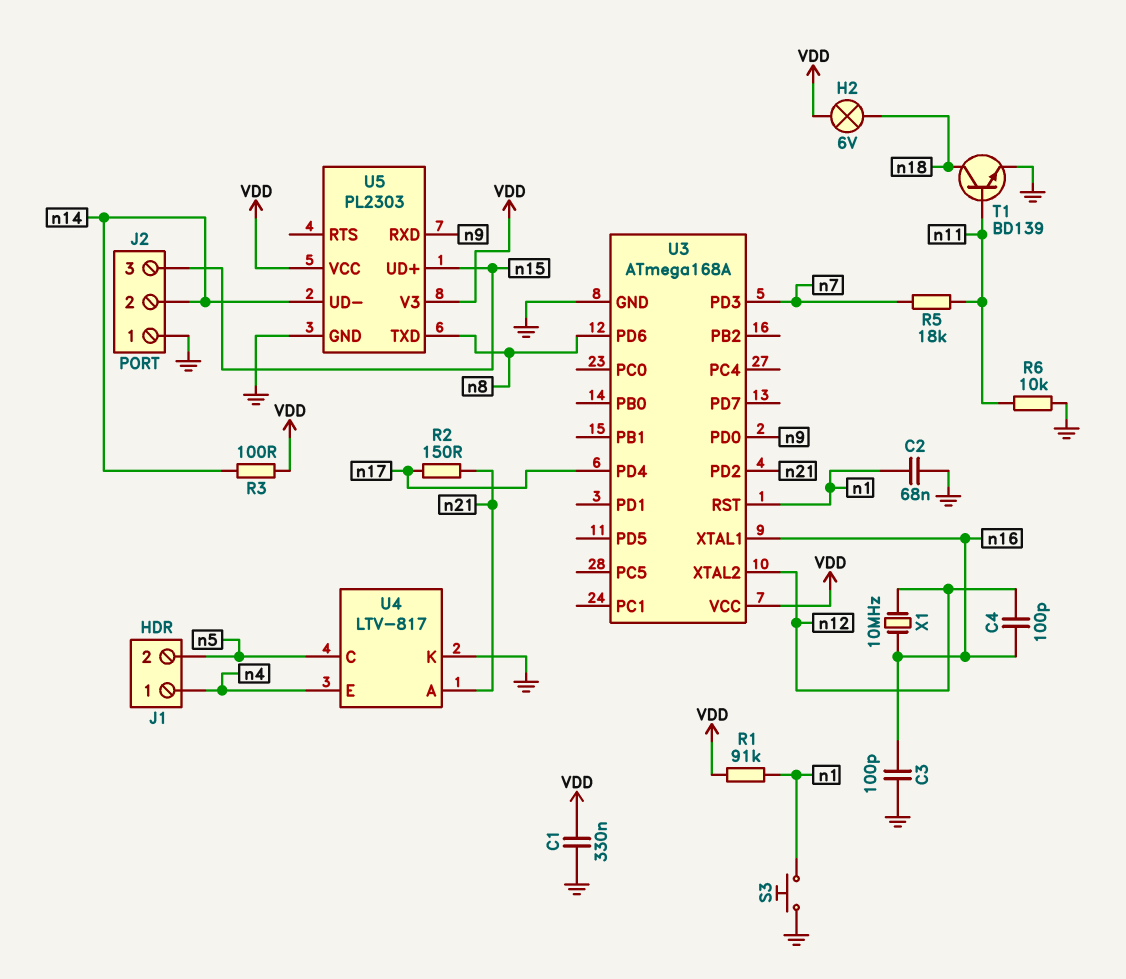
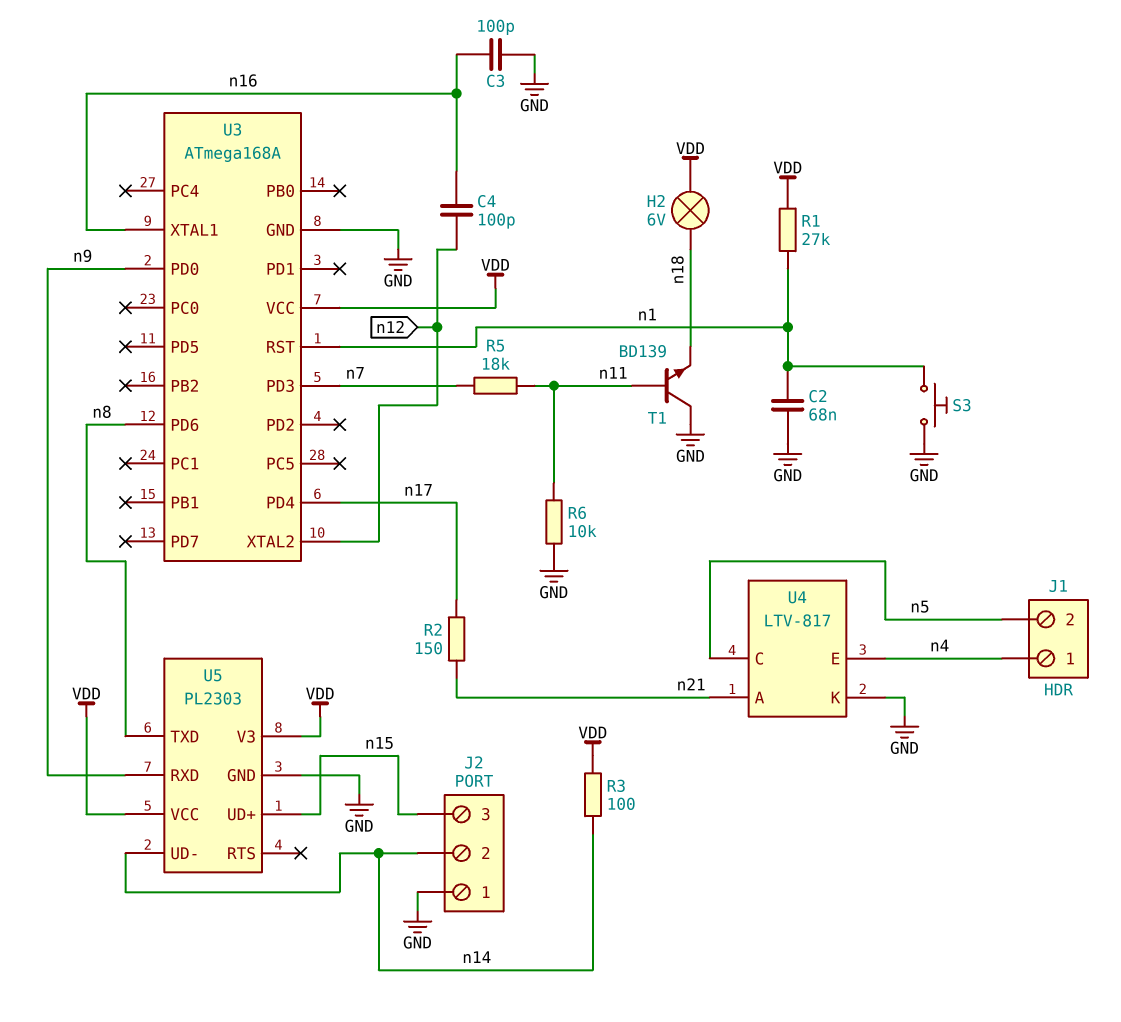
C1: 330nF (GND, VDD) -> none
R1: 91k (VDD, n1) -> 27k (VDD, n1)
T1: NPN BD139 (B n11, C n18, E GND) -> NPN BD139 (B n11, C GND, E n18)
U3 pin PD2: n21 -> none
X1: 10MHz (n12, n16) -> none

